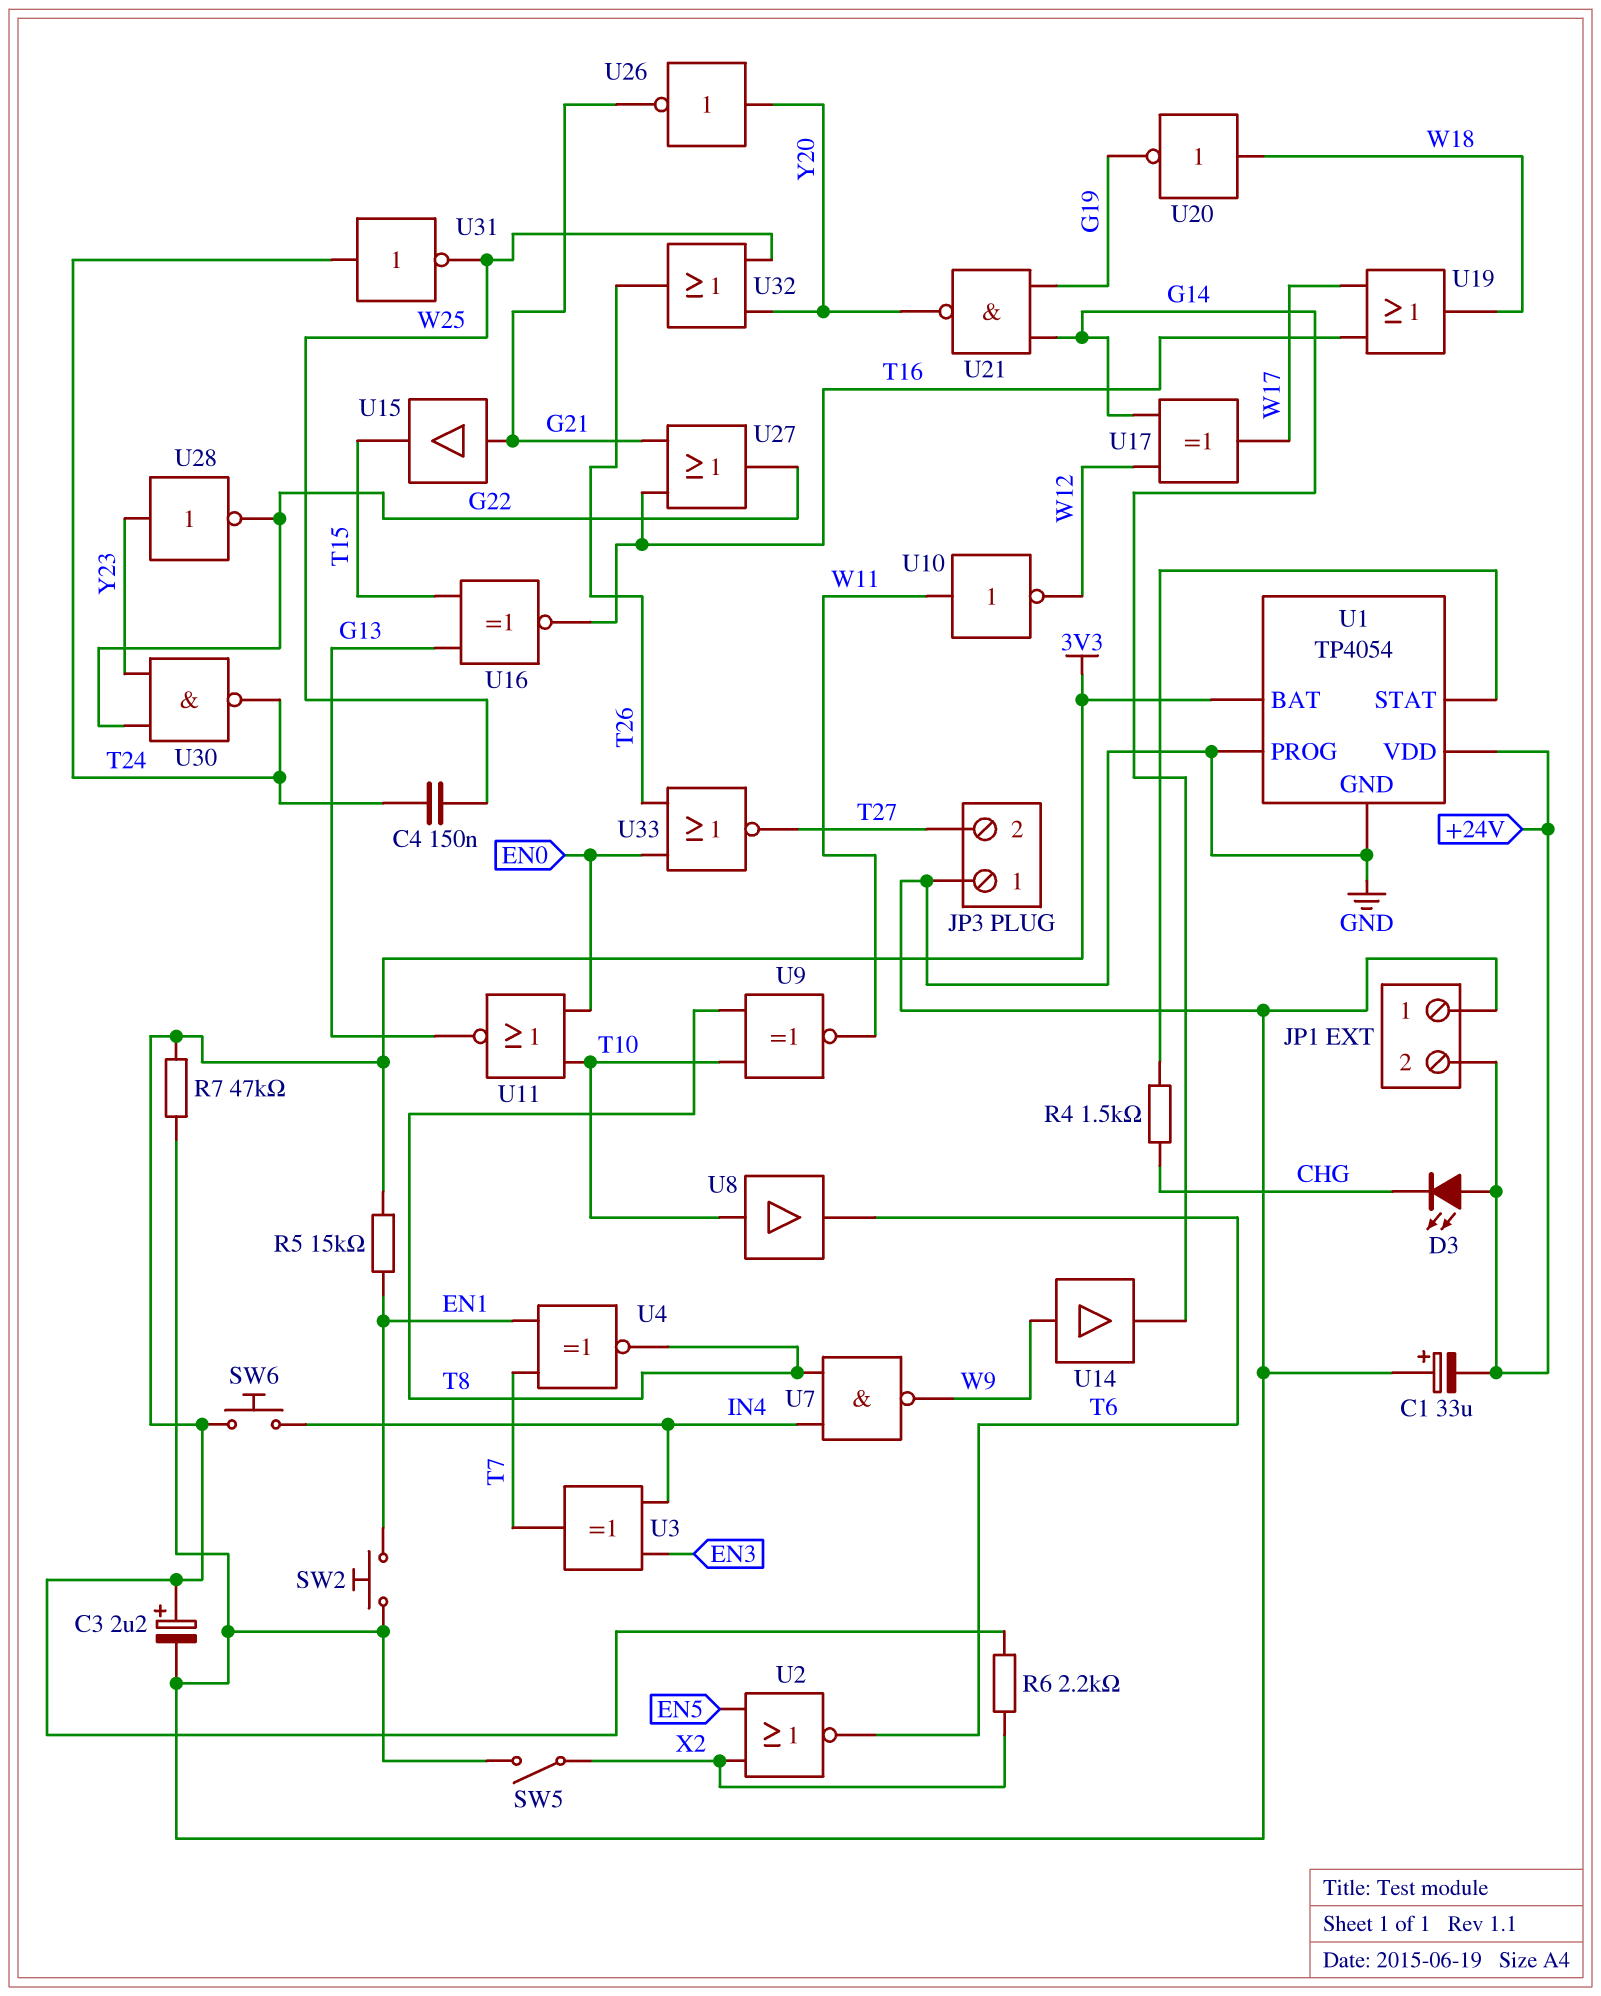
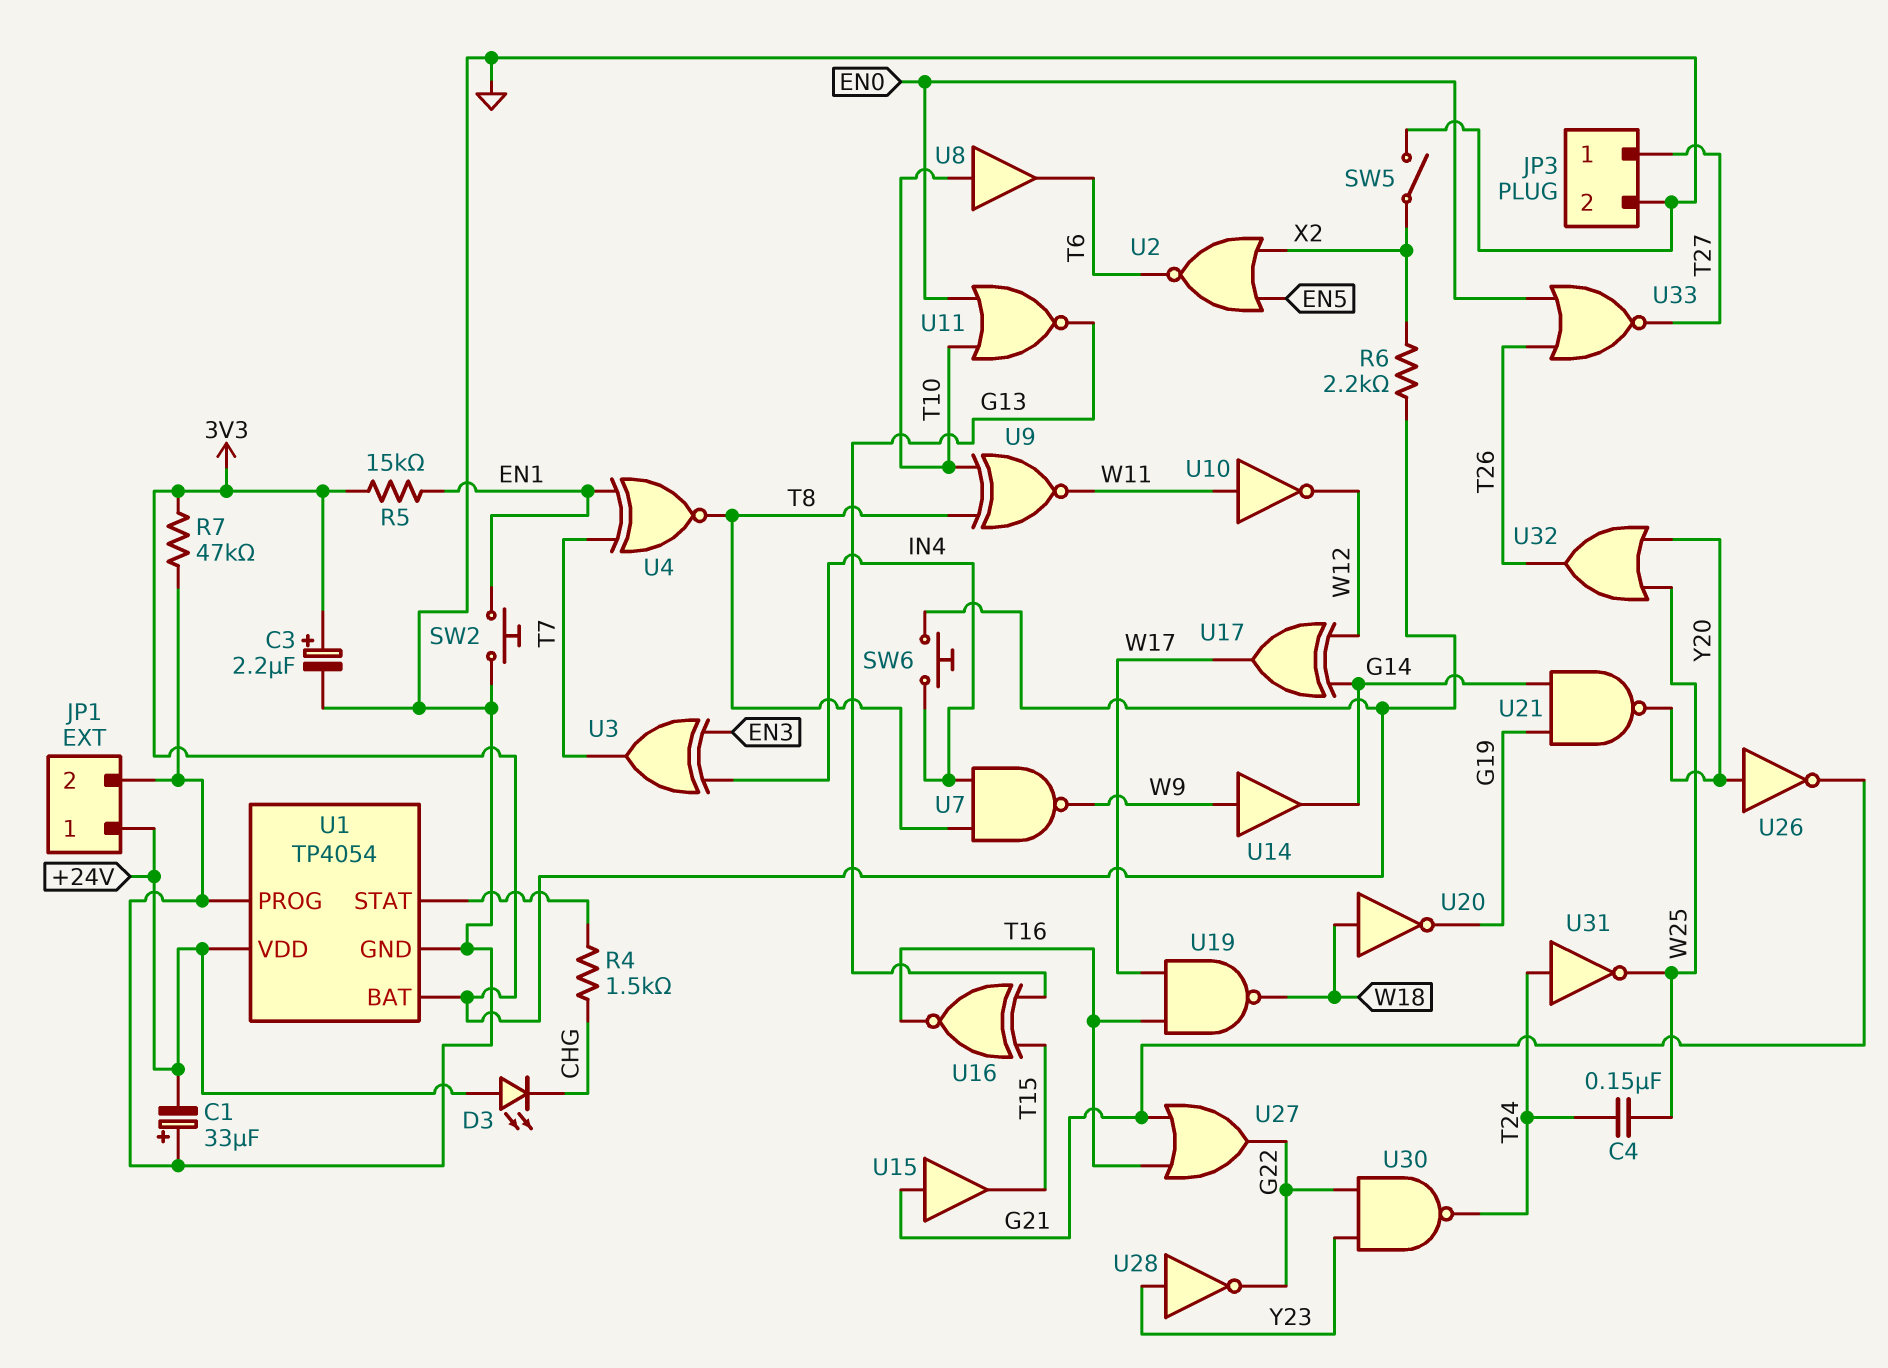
JP1 pin 1: GND -> +24V
JP1 pin 2: +24V -> GND
JP3 pin 1: GND -> T27
JP3 pin 2: T27 -> GND
U19: OR (in T16, in W17, out W18) -> NAND (in T16, in W17, out W18)

